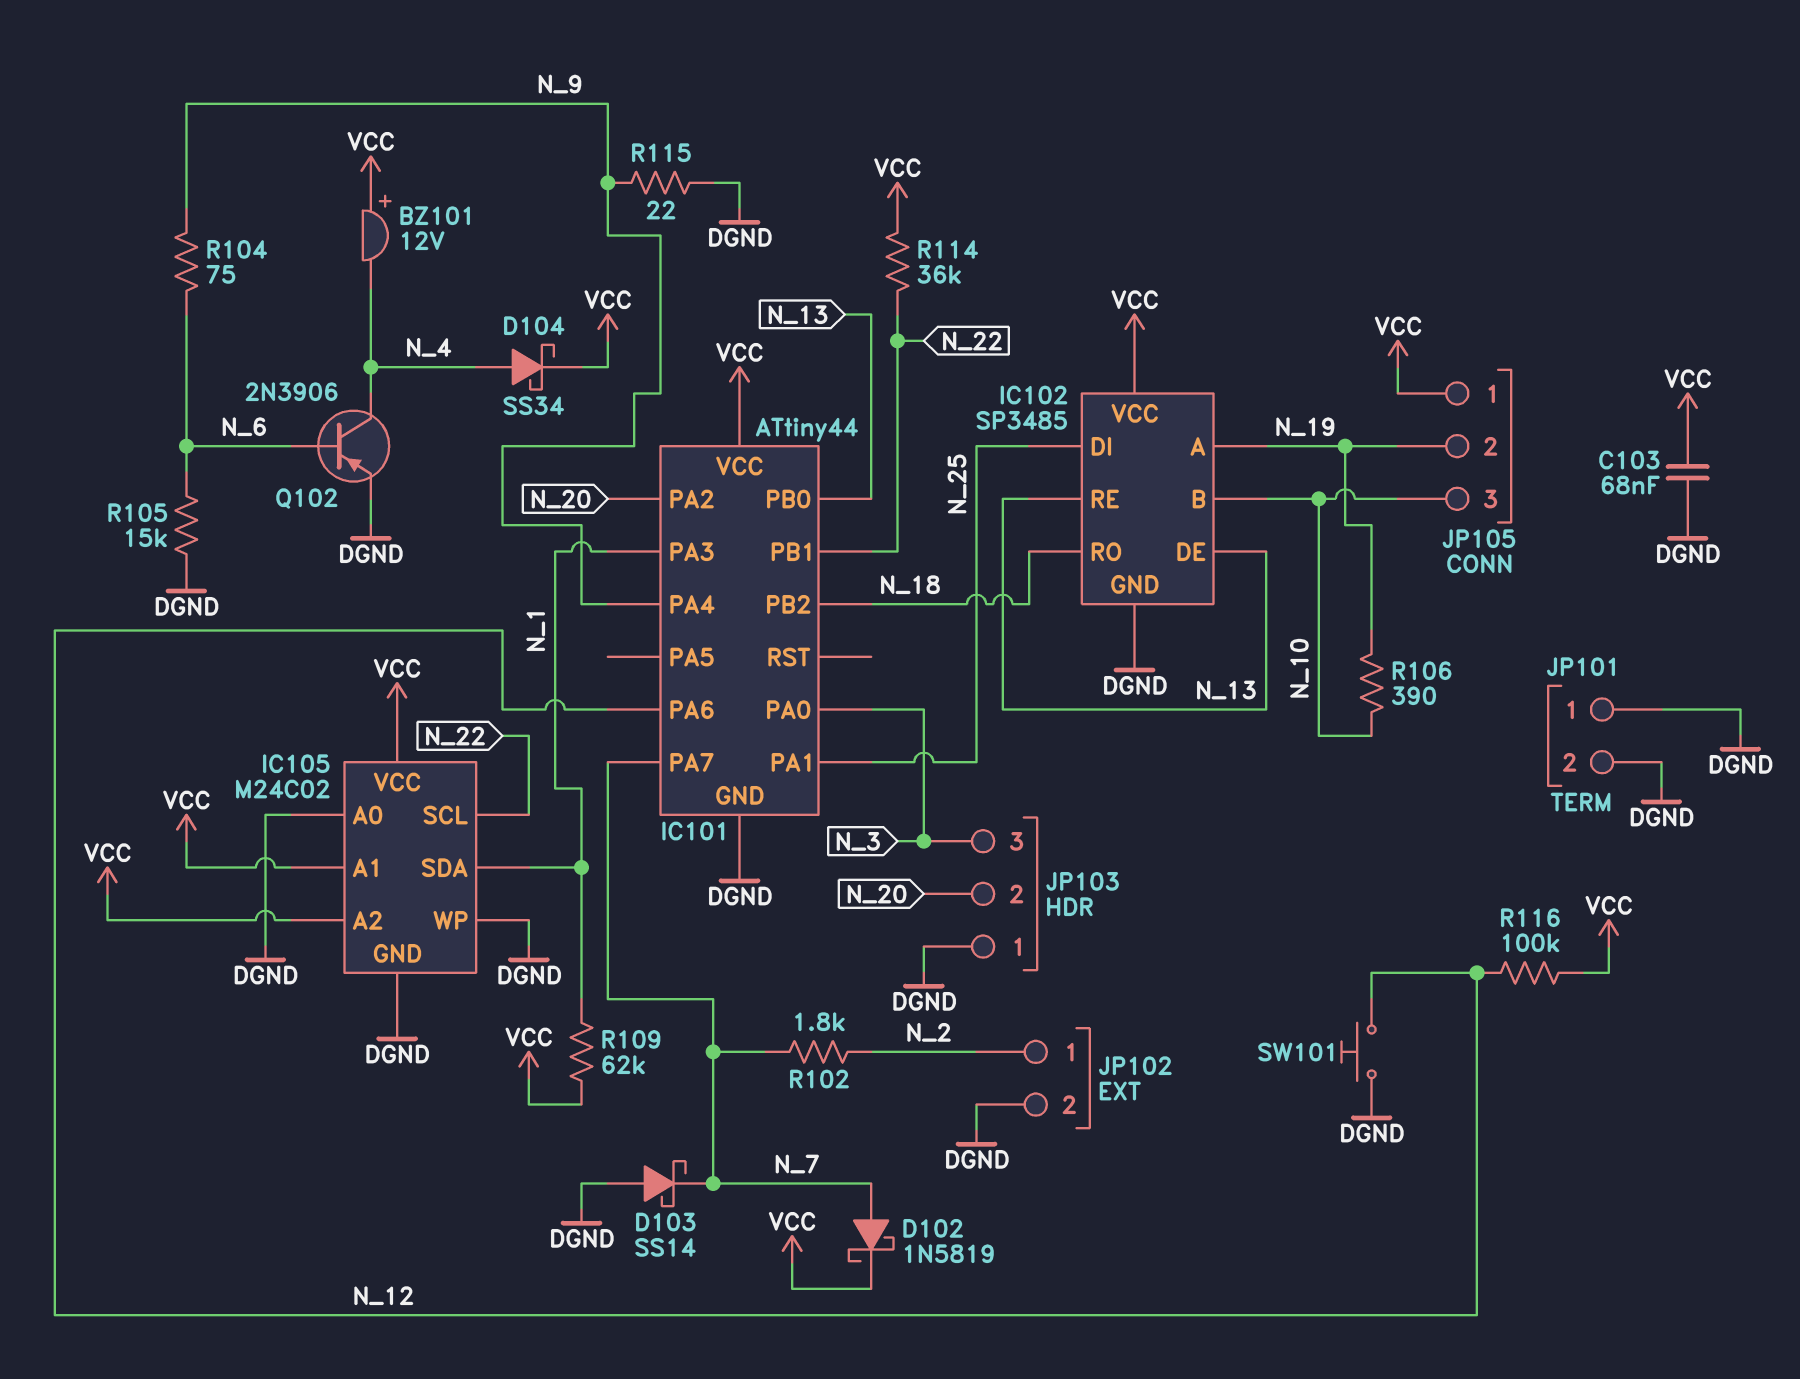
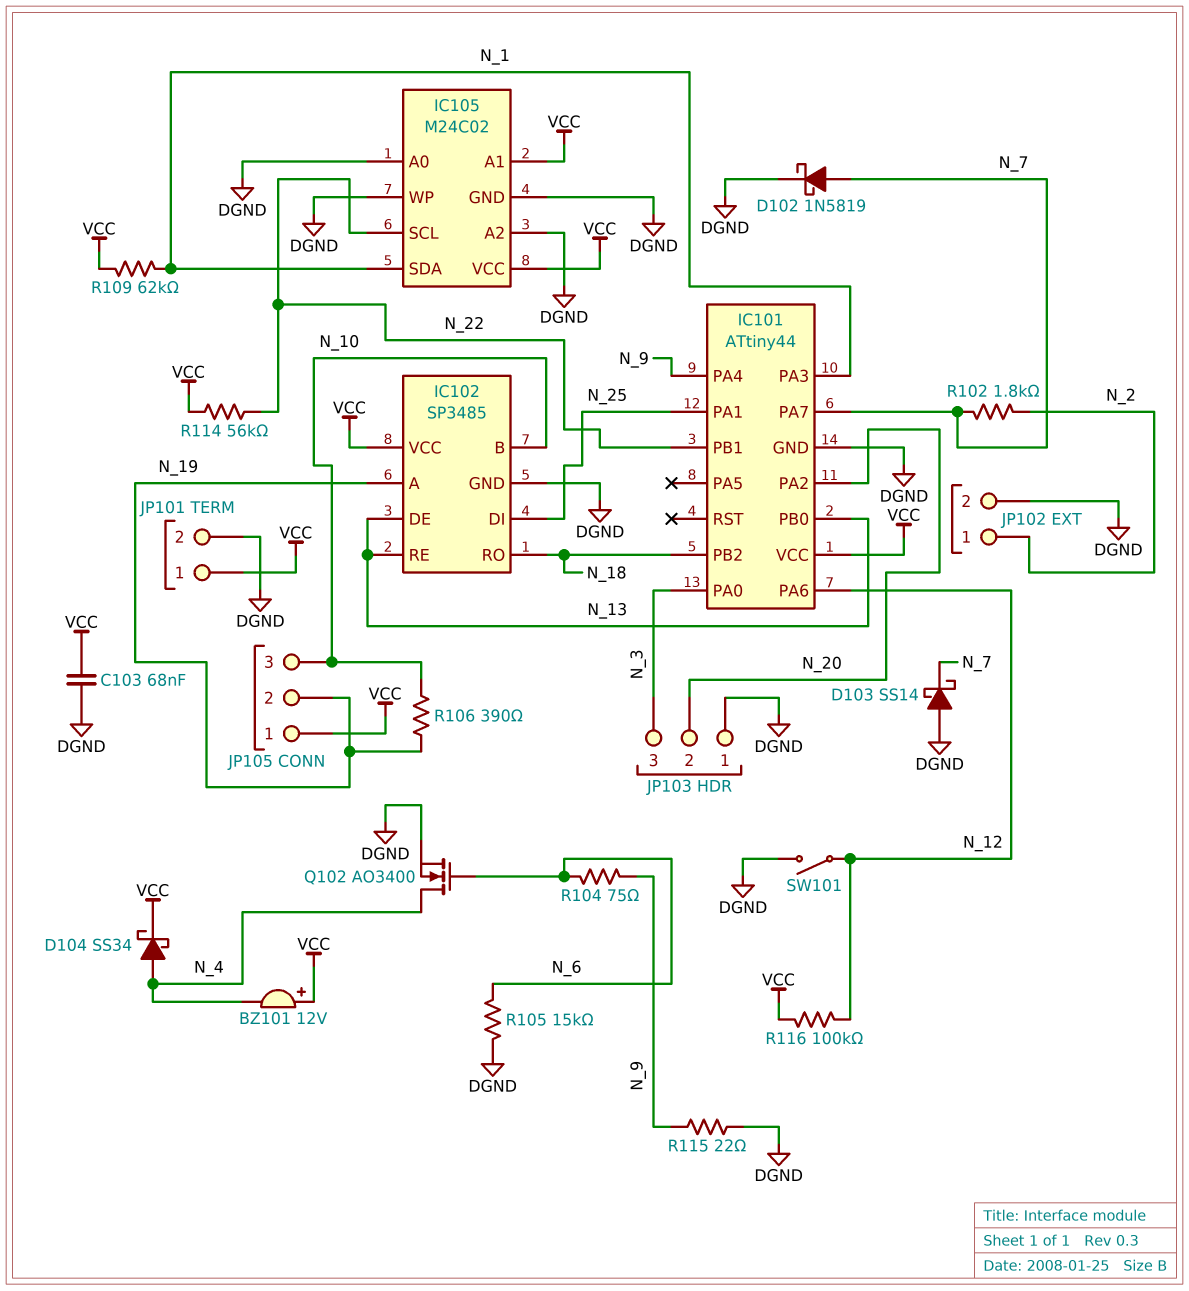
D102: schottky 1N5819 (A N_7, K VCC) -> schottky 1N5819 (A N_7, K DGND)
IC105 pin A2: VCC -> DGND
JP101 pin 1: DGND -> VCC
Q102: PNP 2N3906 (B N_6, C N_4, E DGND) -> NMOS AO3400 (G N_6, D N_4, S DGND)
R114: 36k (N_22, VCC) -> 56k (N_22, VCC)
SW101: button (DGND, N_12) -> switch (DGND, N_12)

